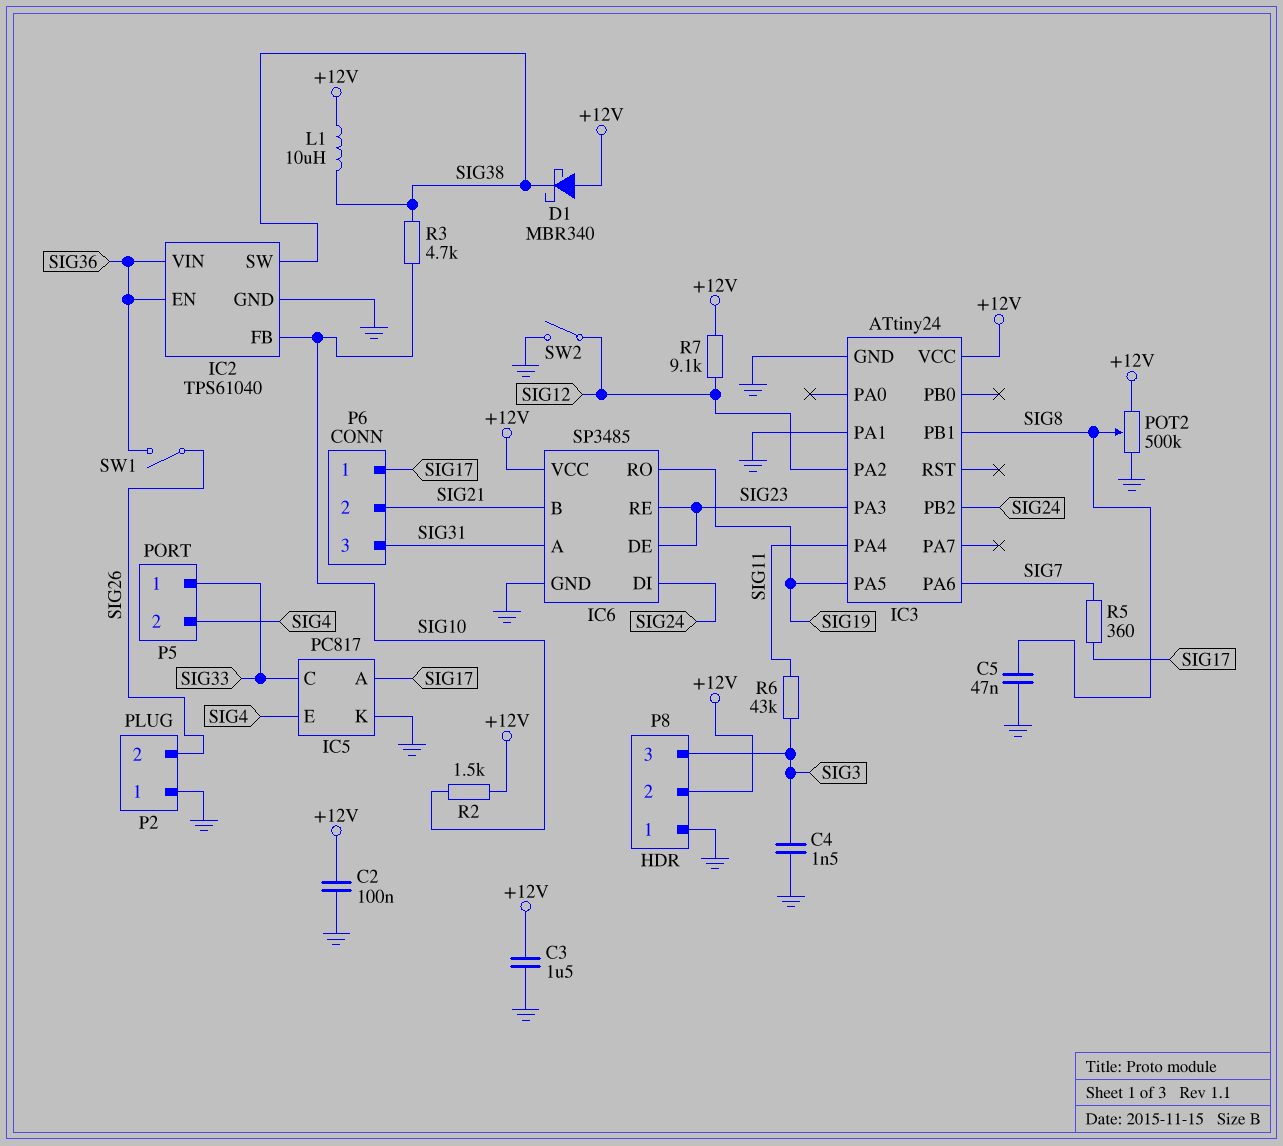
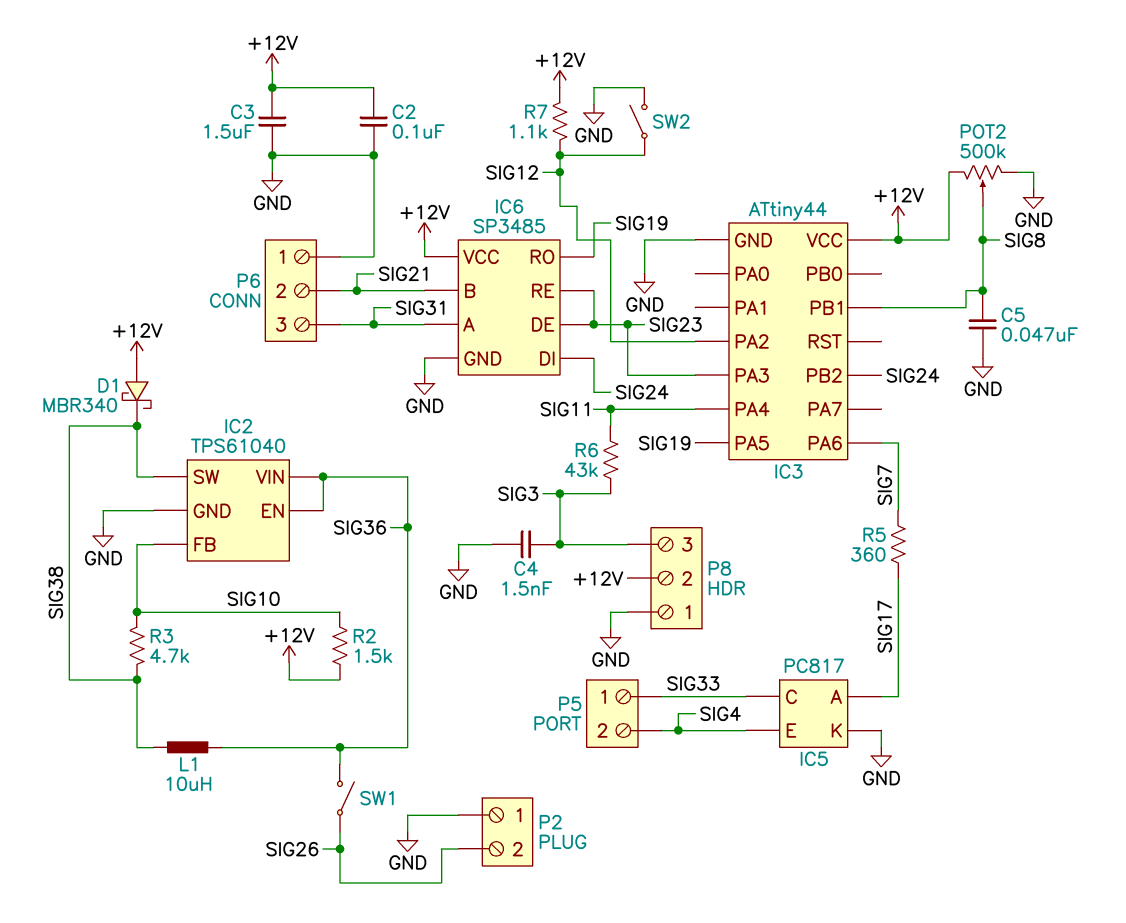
IC3: ATtiny24 -> ATtiny44
IC3 pin PA1: GND -> none
L1: 10uH (+12V, SIG38) -> 10uH (SIG36, SIG38)
P6 pin 1: SIG17 -> GND
R7: 9.1k (+12V, SIG12) -> 1.1k (+12V, SIG12)

